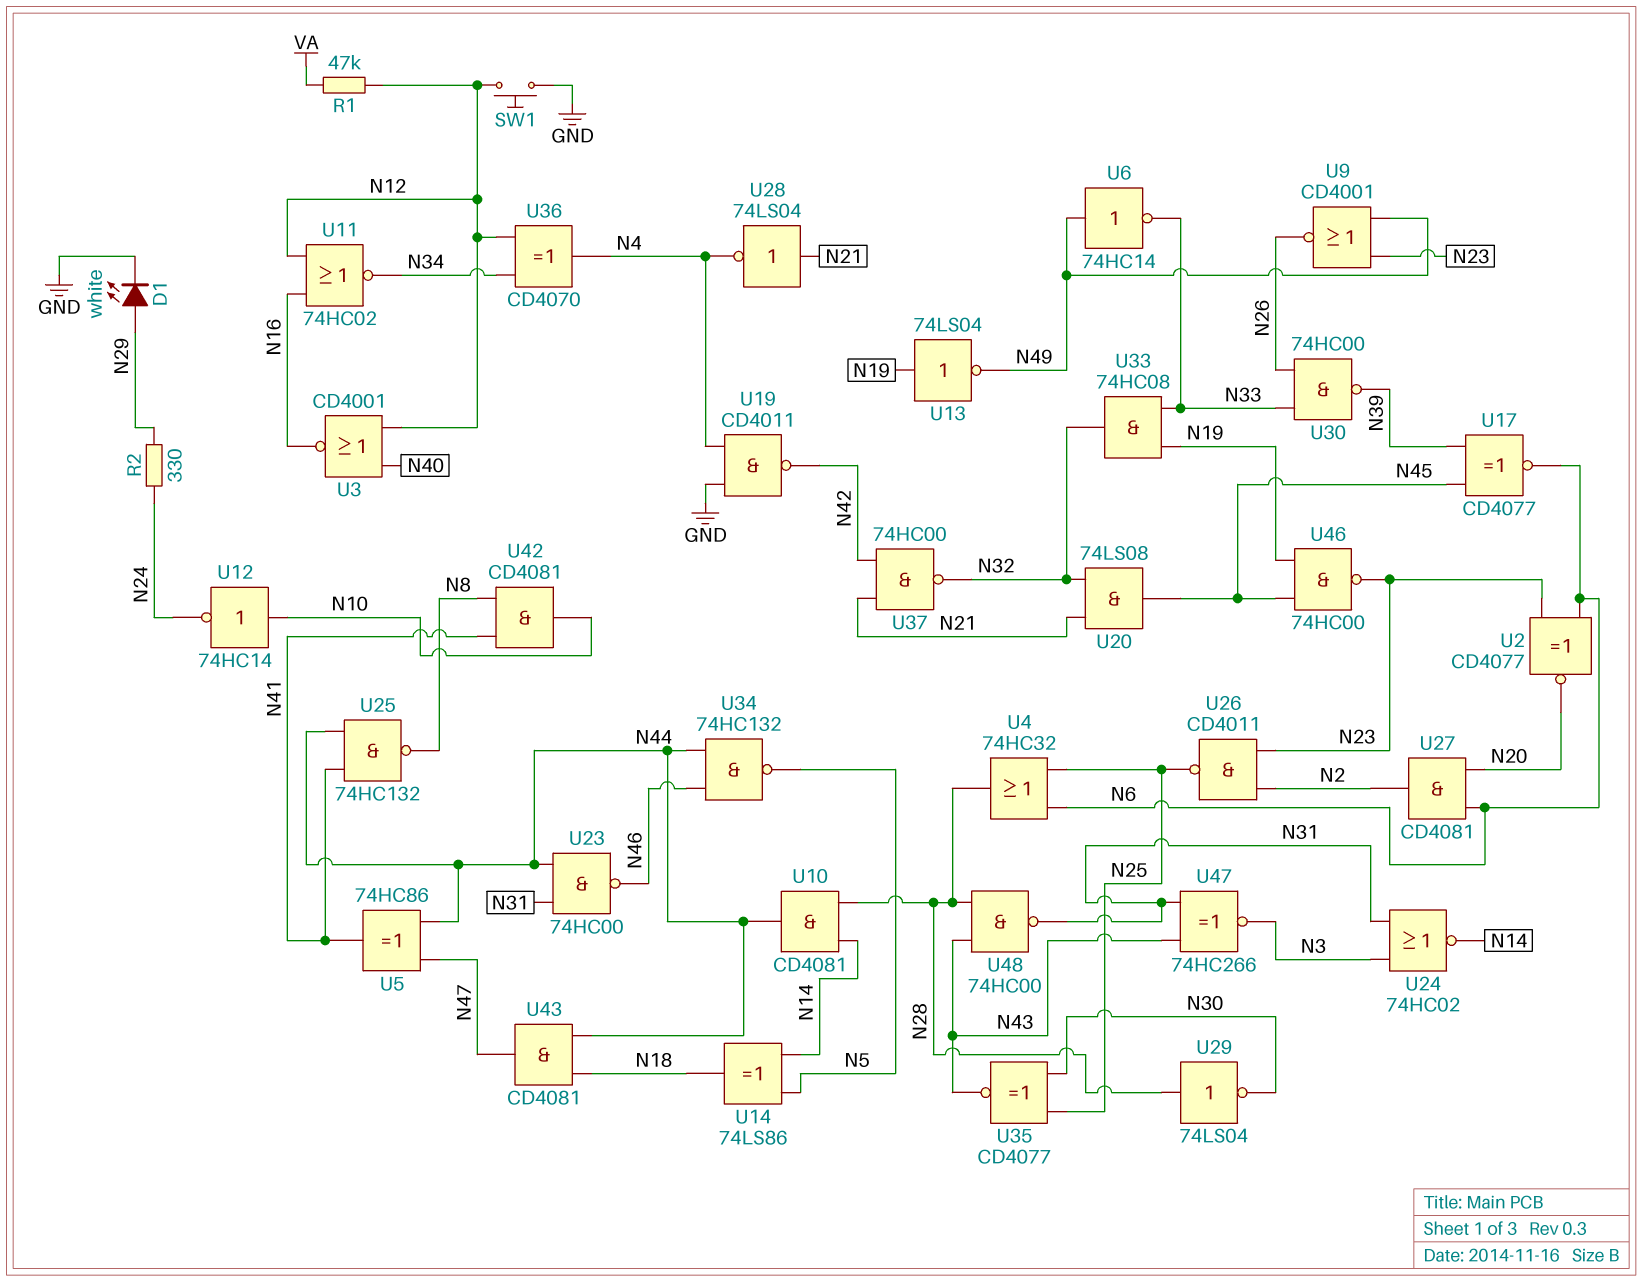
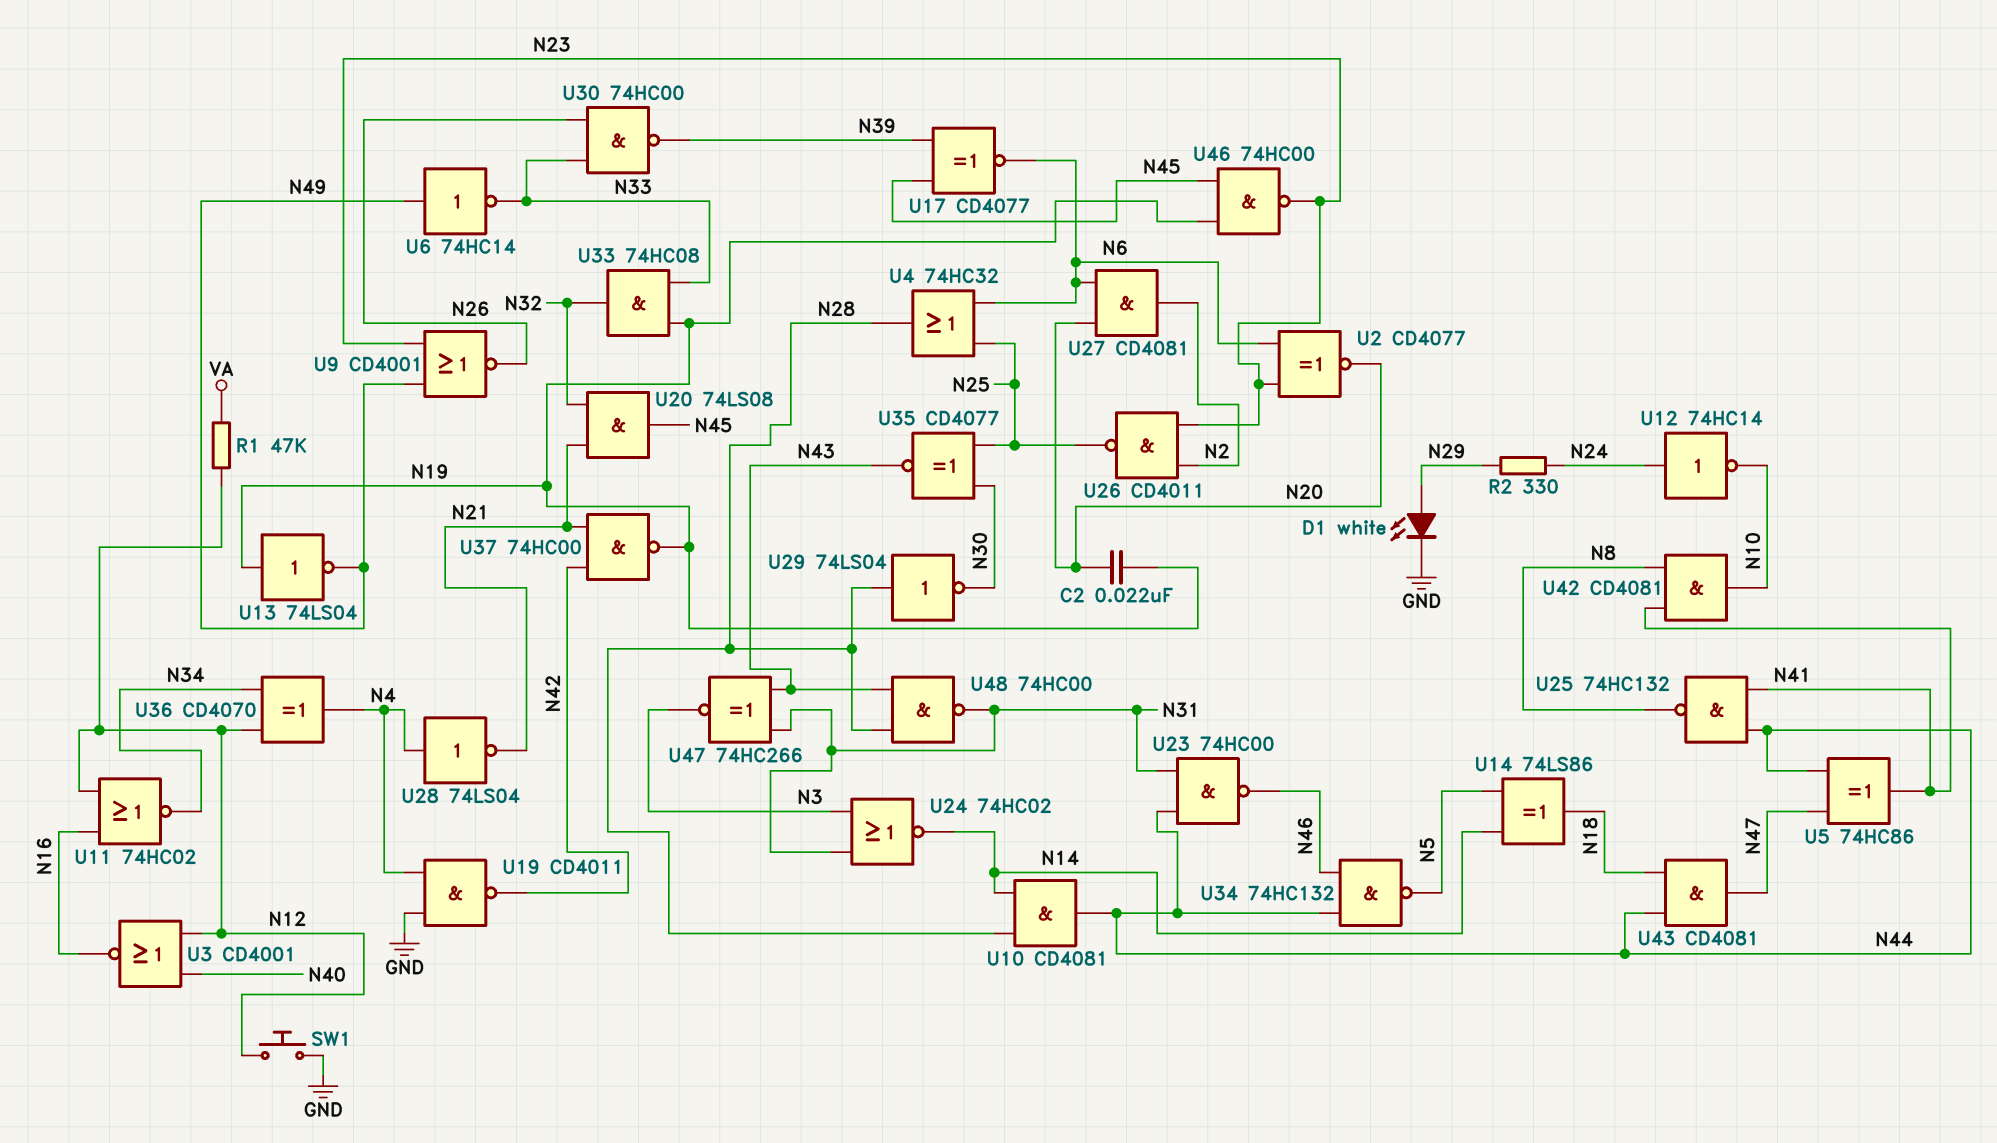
C2: none -> 22nF (N19, N20)
U12: NOT 74HC14 (in N10, out N24) -> NOT 74HC14 (in N24, out N10)
U28: NOT 74LS04 (in N21, out N4) -> NOT 74LS04 (in N4, out N21)
U37: NAND 74HC00 (in N21, in N42, out N32) -> NAND 74HC00 (in N21, in N42, out N19)

